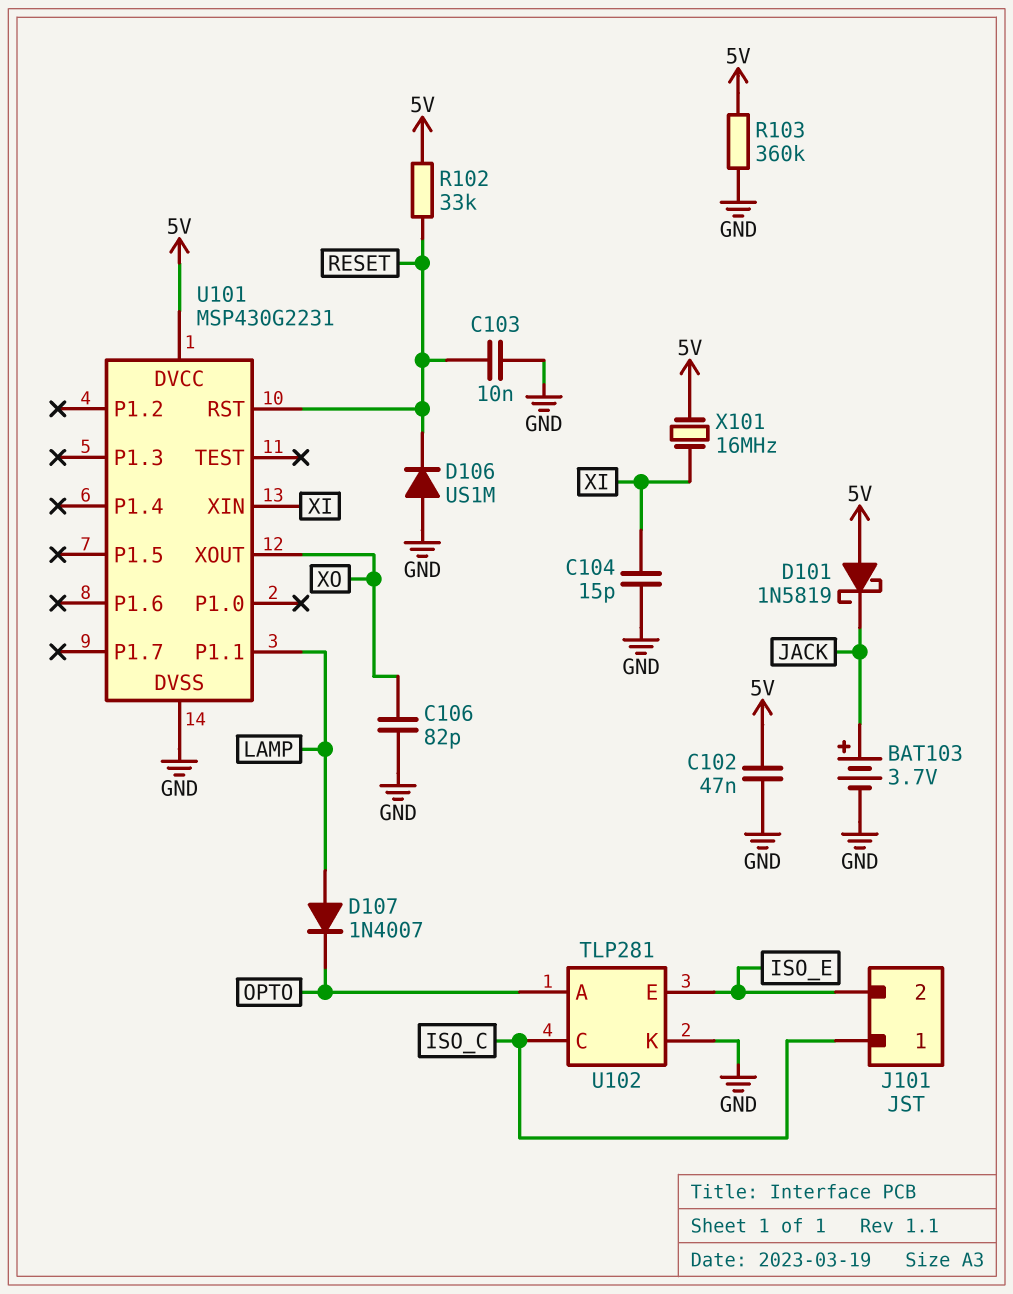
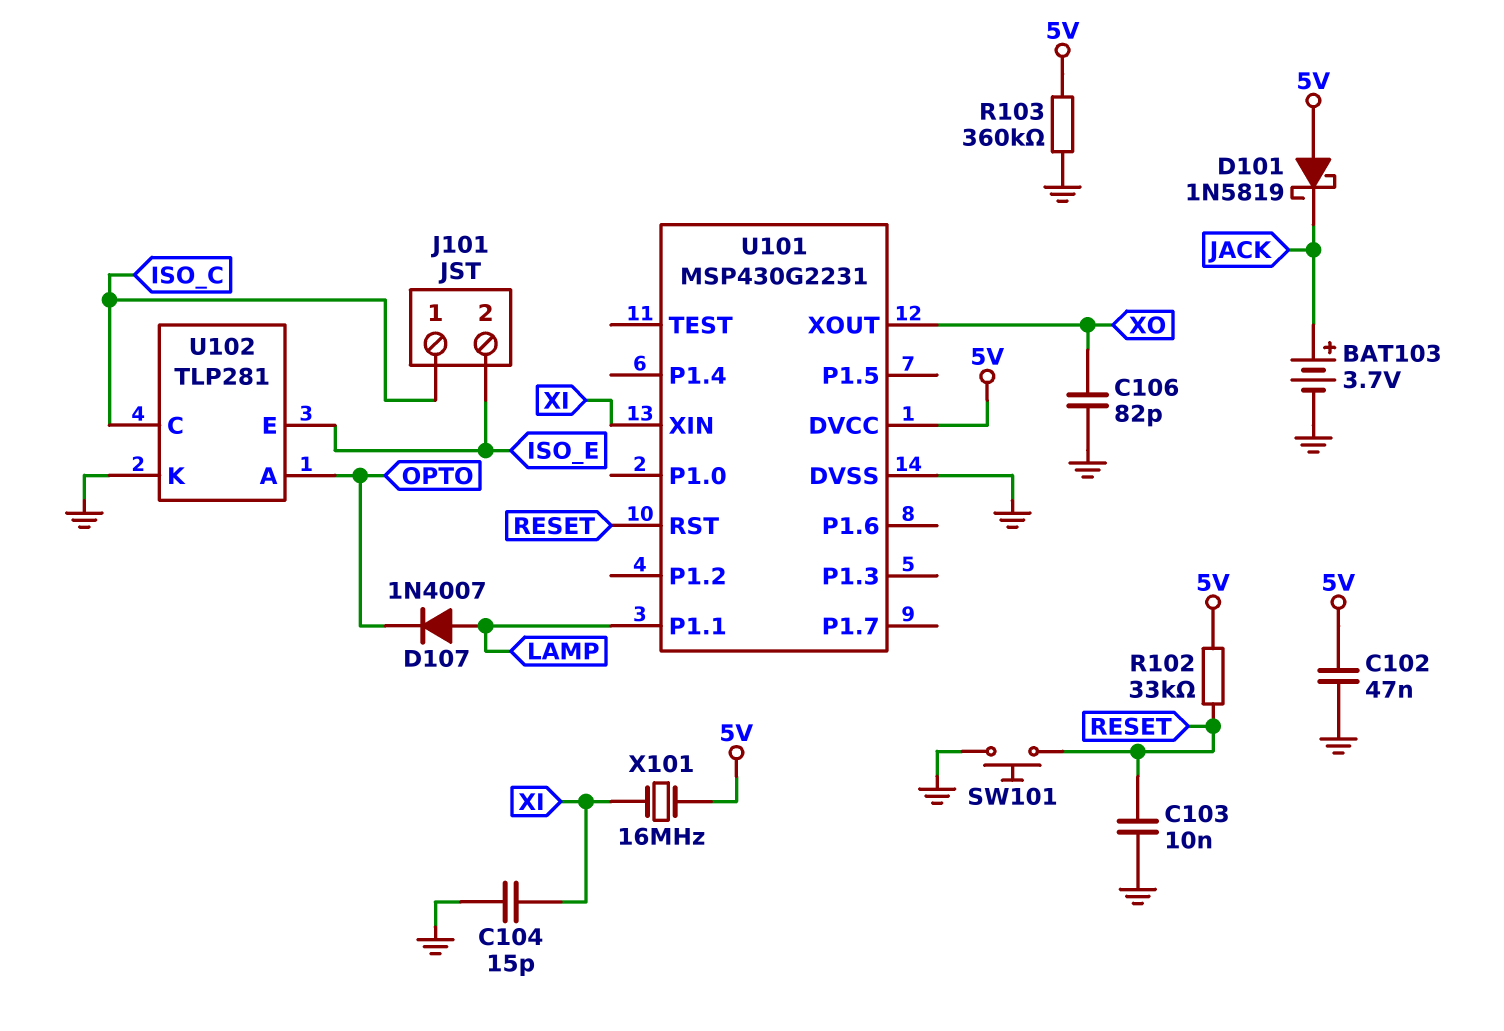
D106: diode US1M (A GND, K RESET) -> none
SW101: none -> button (GND, RESET)

